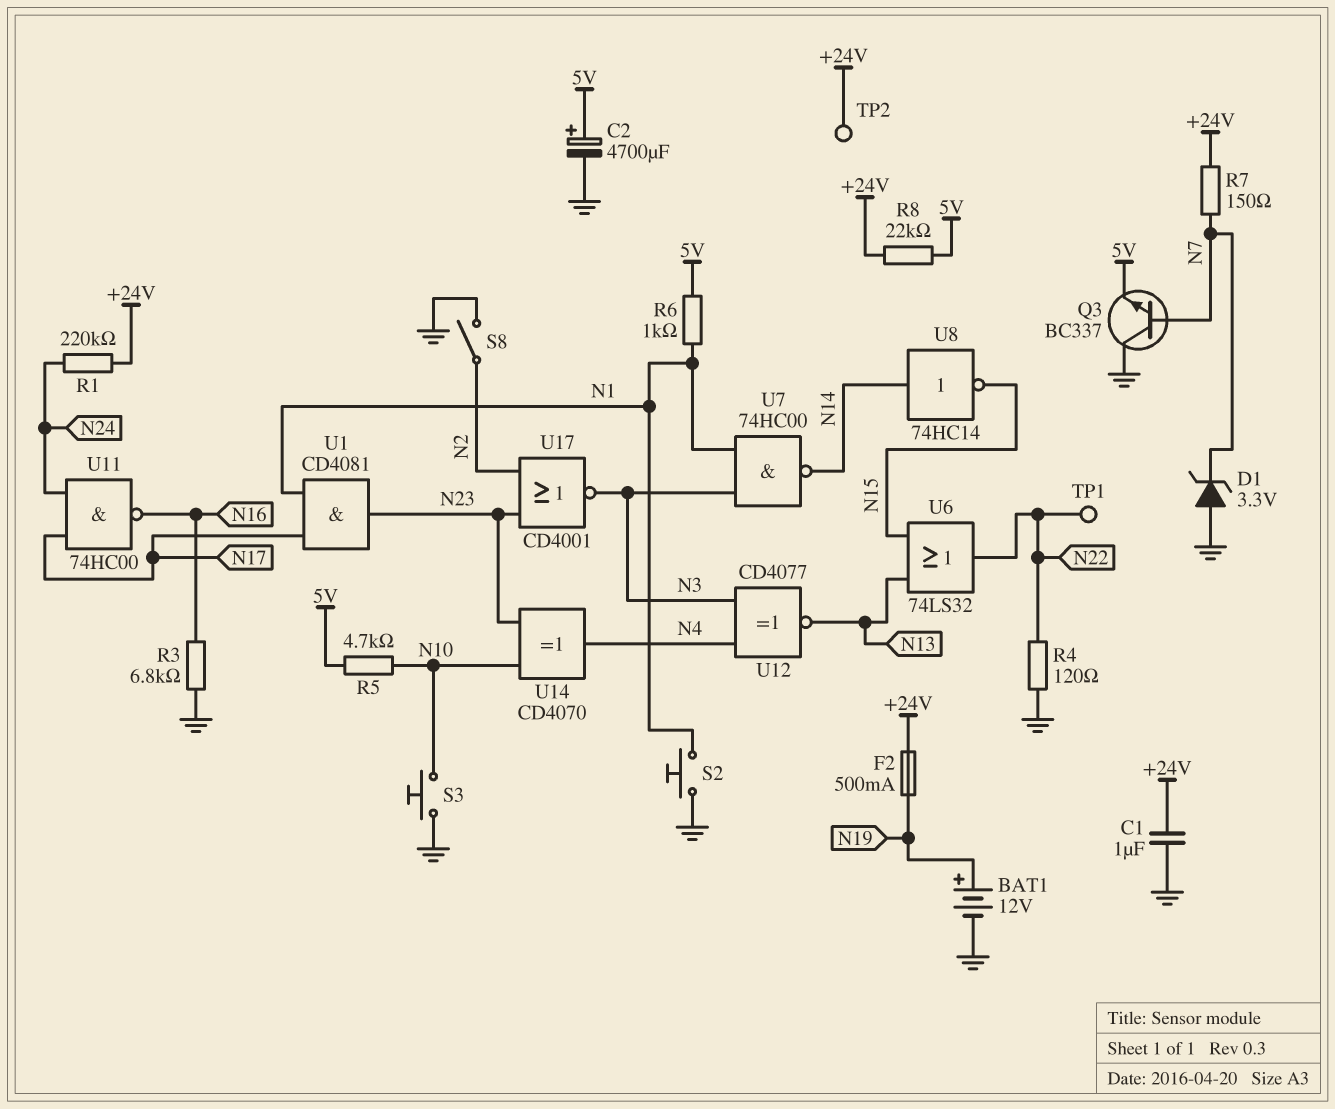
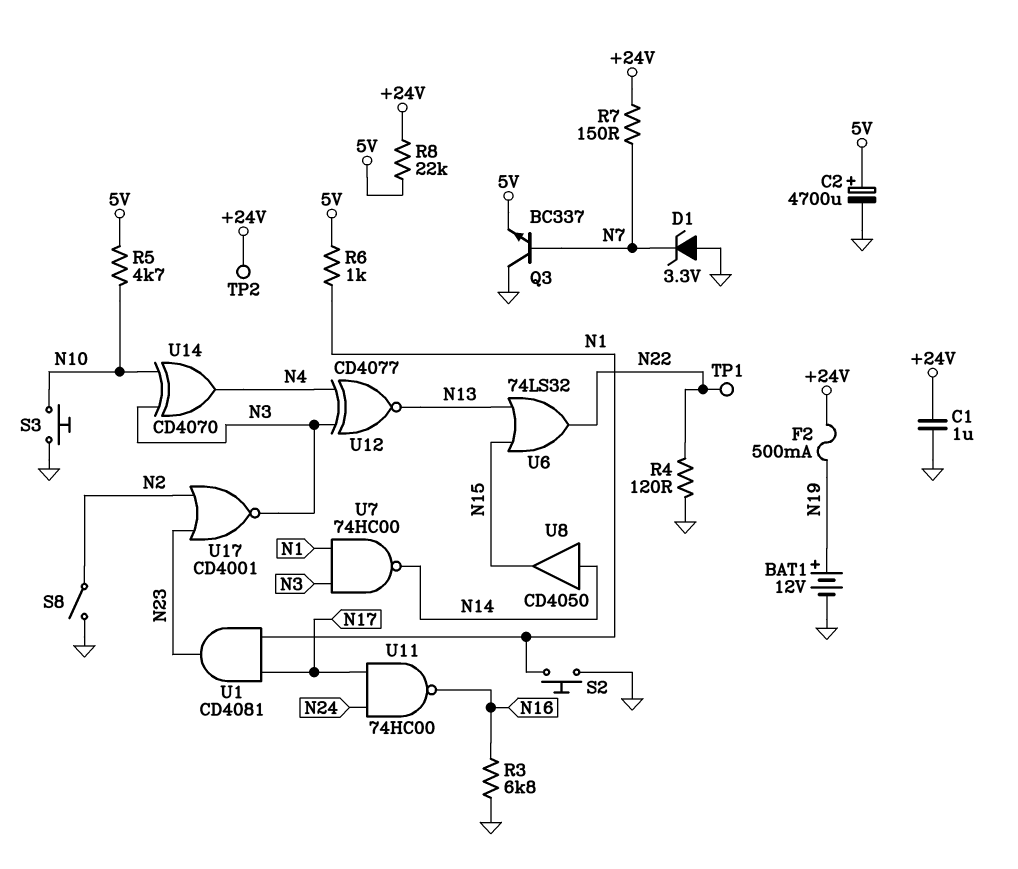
R1: 220k (+24V, N24) -> none
U8: NOT 74HC14 (in N14, out N15) -> buffer CD4050 (in N14, out N15)
U14: XOR CD4070 (in N10, in N23, out N4) -> XOR CD4070 (in N3, in N10, out N4)

